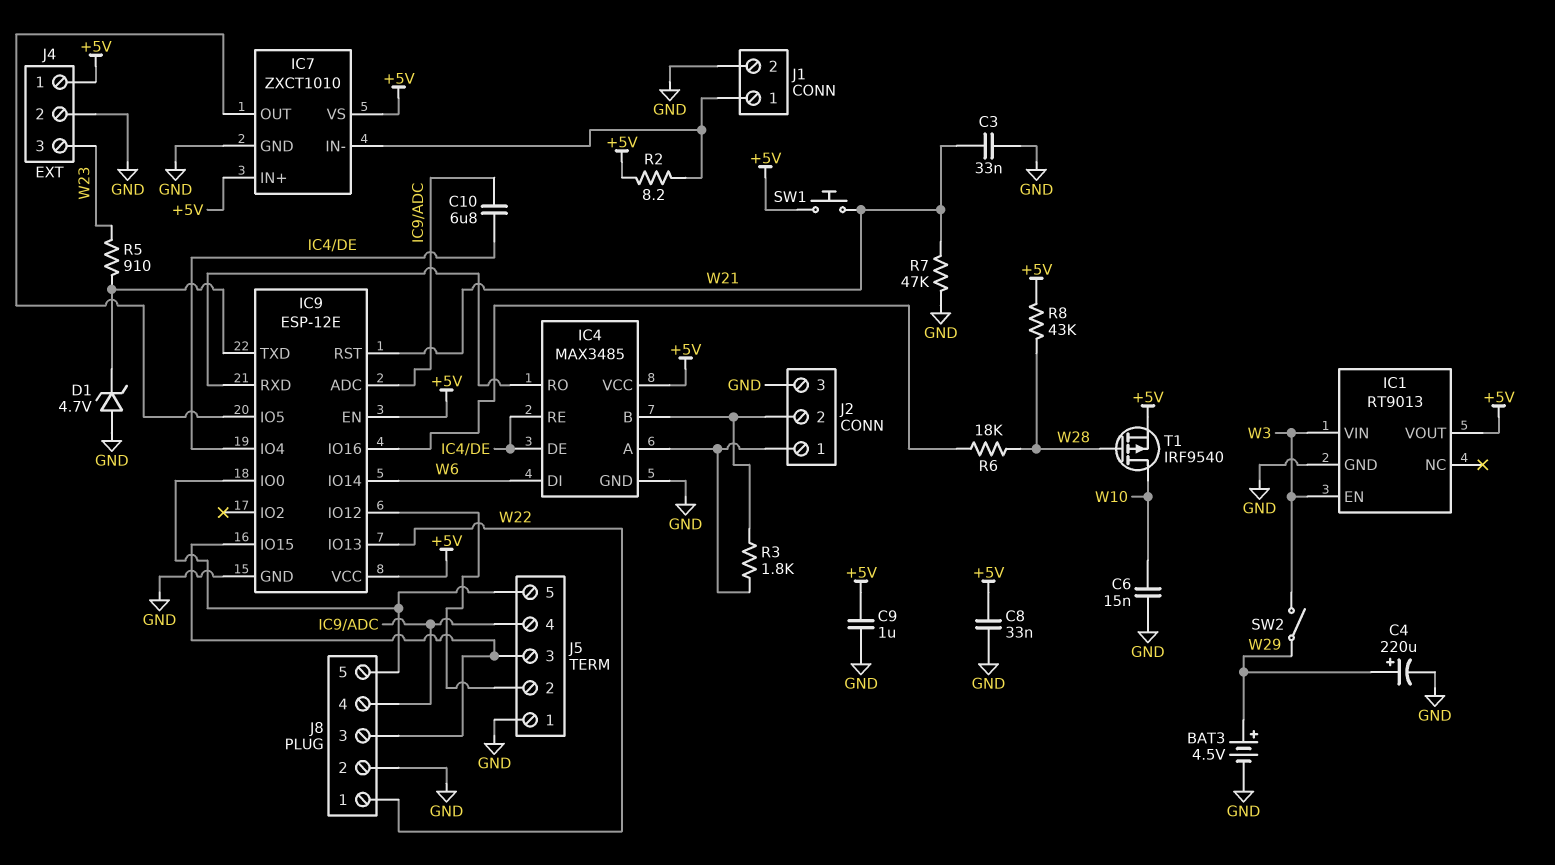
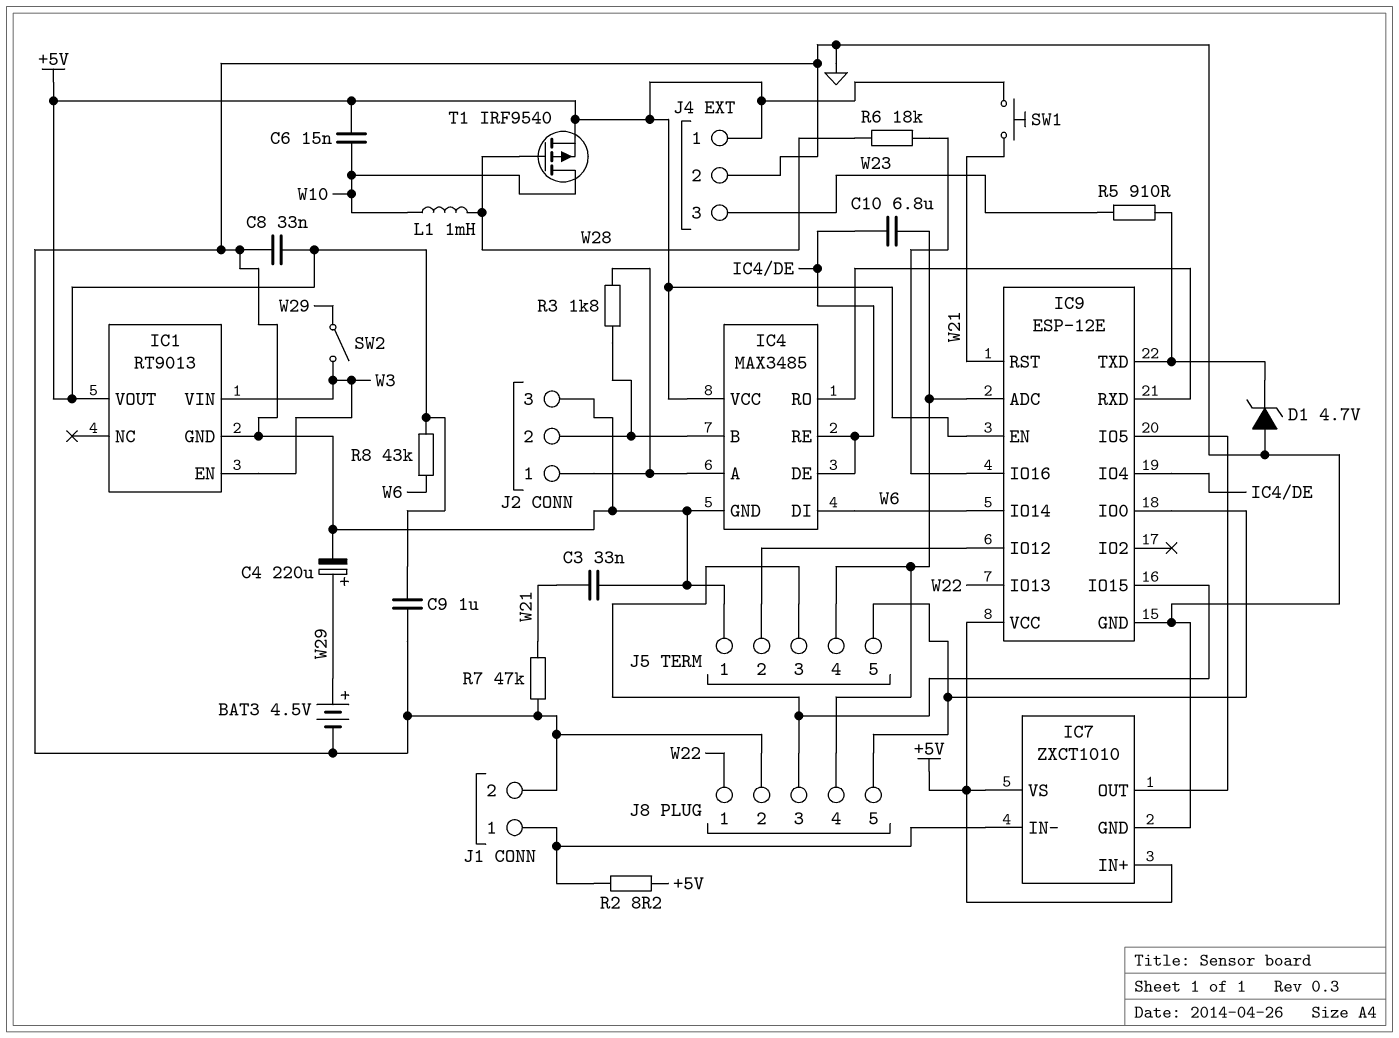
C6: 15nF (GND, W10) -> 15nF (+5V, W10)
L1: none -> 1mH (W10, W28)
R8: 43k (+5V, W28) -> 43k (+5V, W6)

